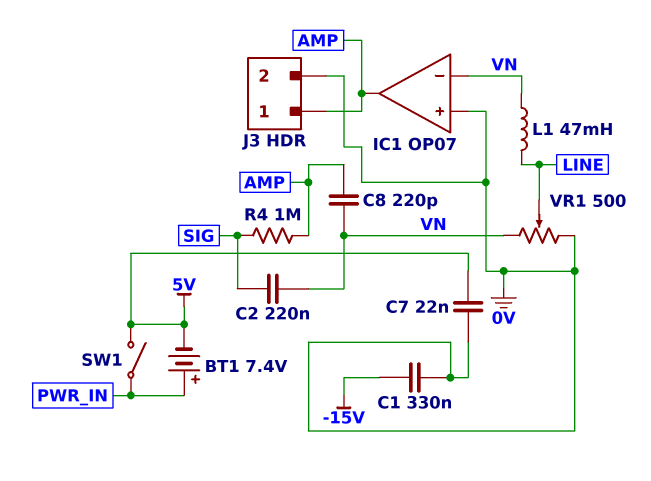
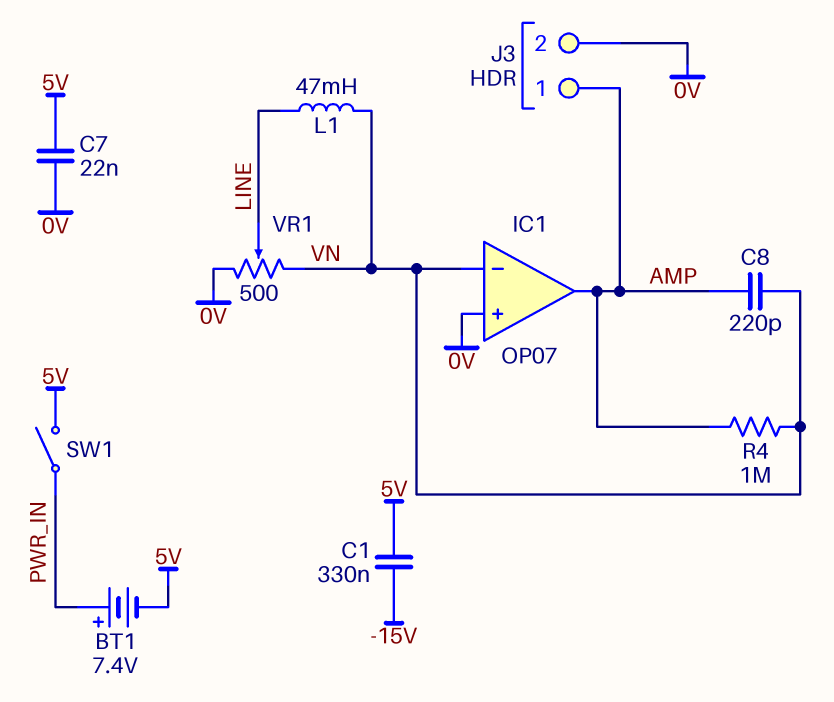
C1: 330nF (-15V, 0V) -> 330nF (-15V, 5V)
C2: 220nF (SIG, VN) -> none
R4: 1M (AMP, SIG) -> 1M (AMP, VN)

